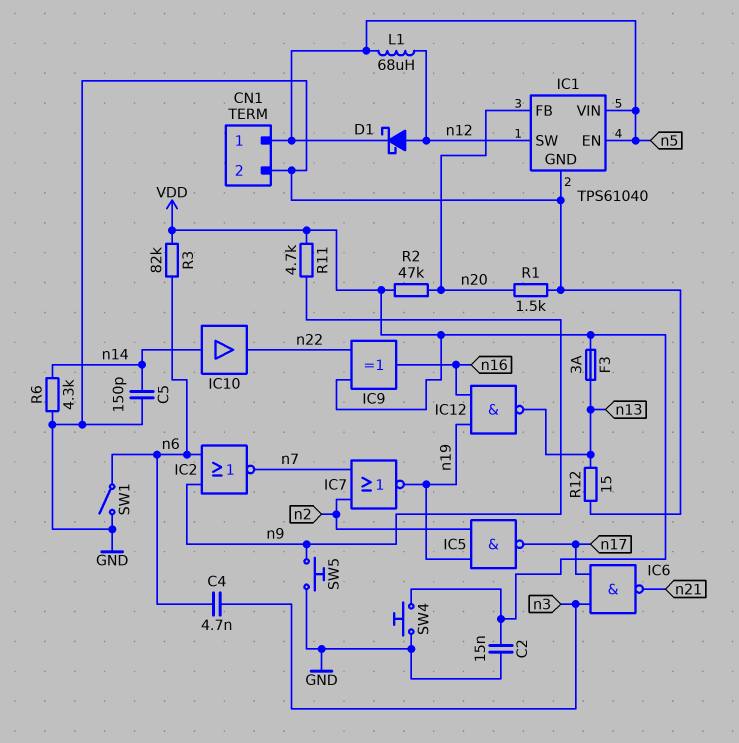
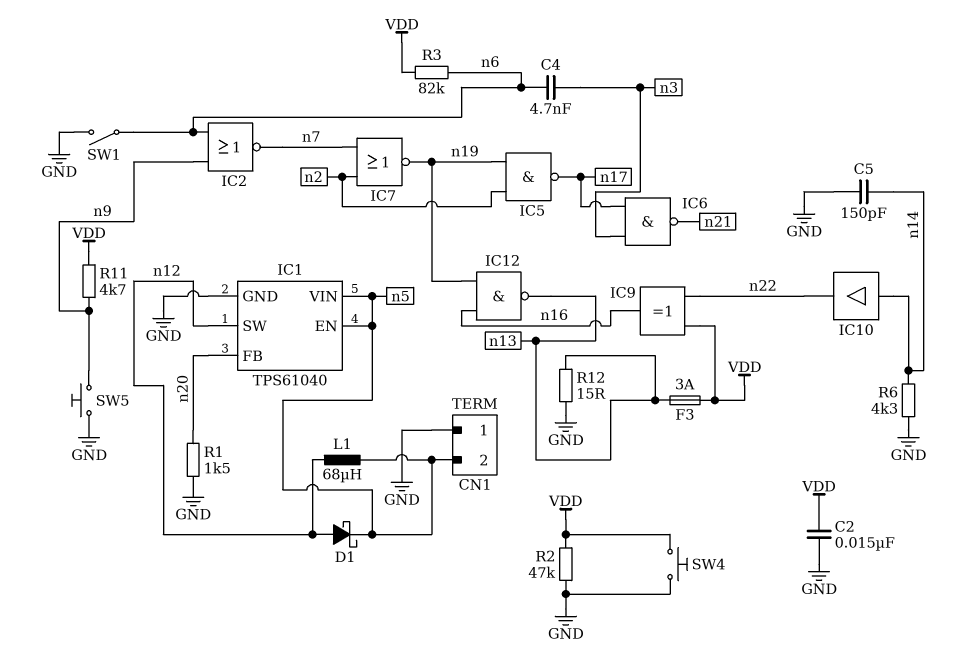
CN1 pin 1: n5 -> GND
CN1 pin 2: GND -> n5
R2: 47k (VDD, n20) -> 47k (GND, VDD)

